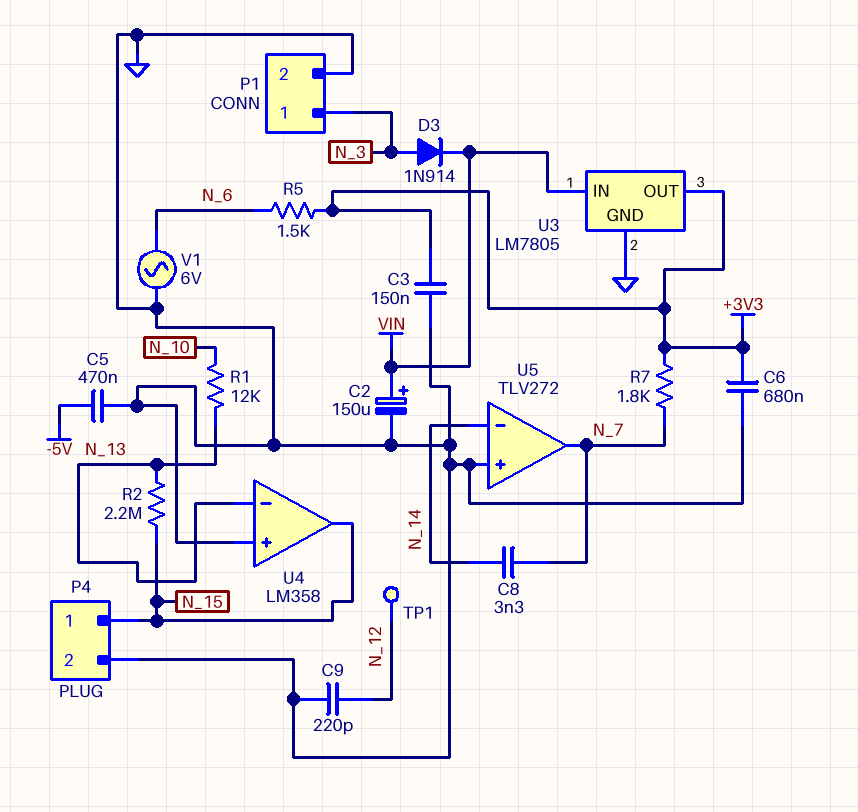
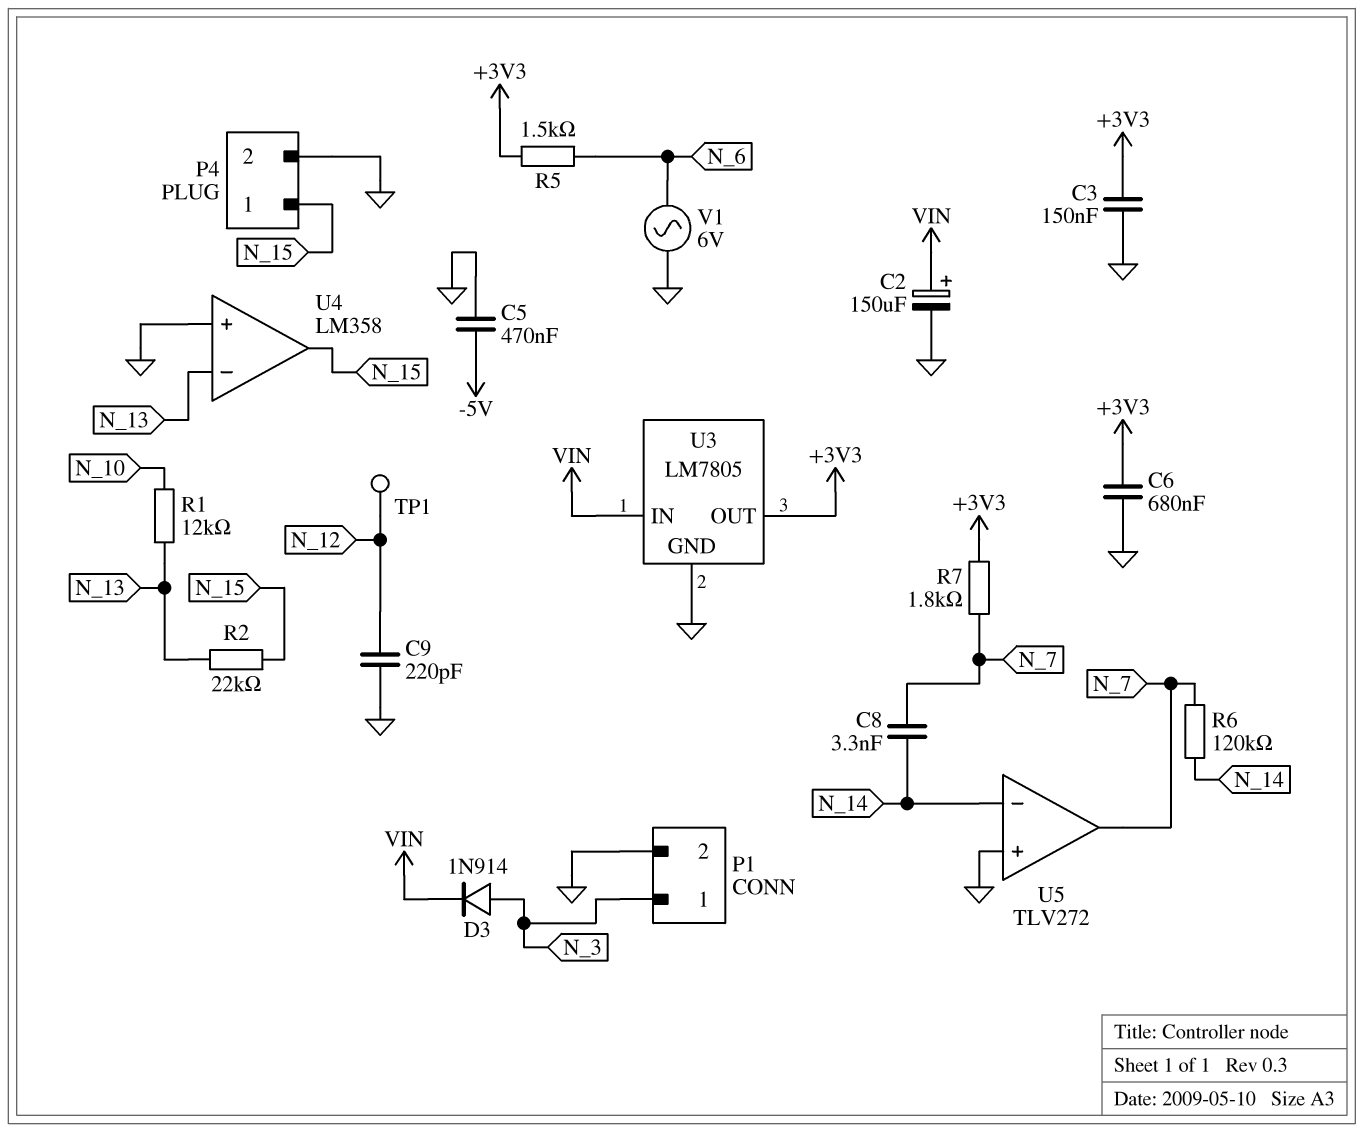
R2: 2.2M (N_13, N_15) -> 22k (N_13, N_15)
R6: none -> 120k (N_7, N_14)

